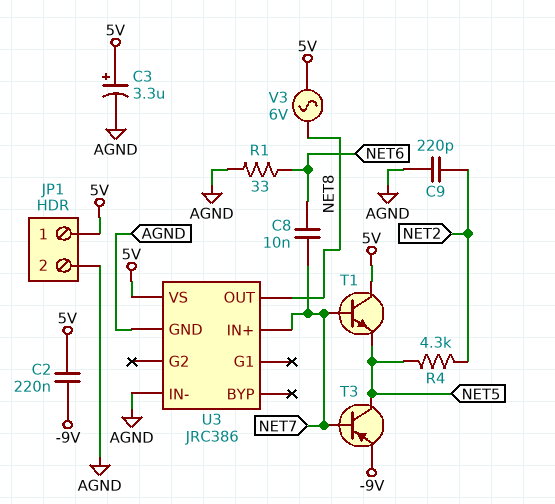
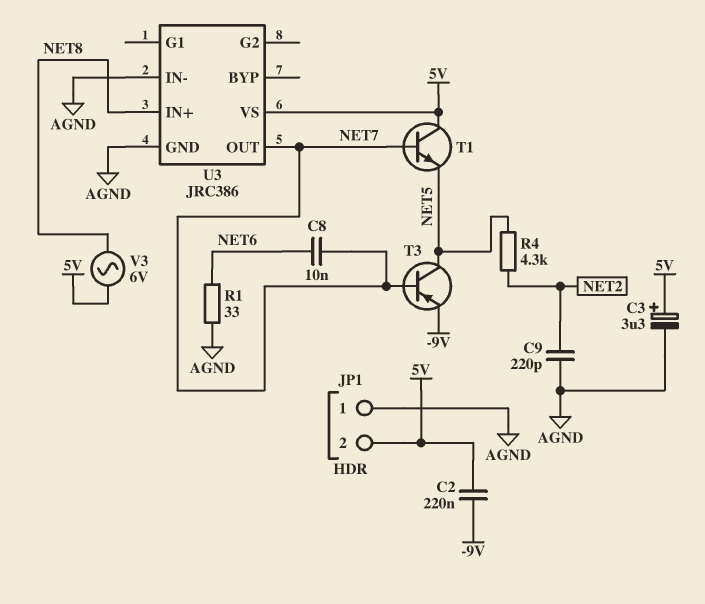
JP1 pin 1: 5V -> AGND
JP1 pin 2: AGND -> 5V
U3 pin IN+: NET7 -> NET8
U3 pin OUT: NET8 -> NET7

